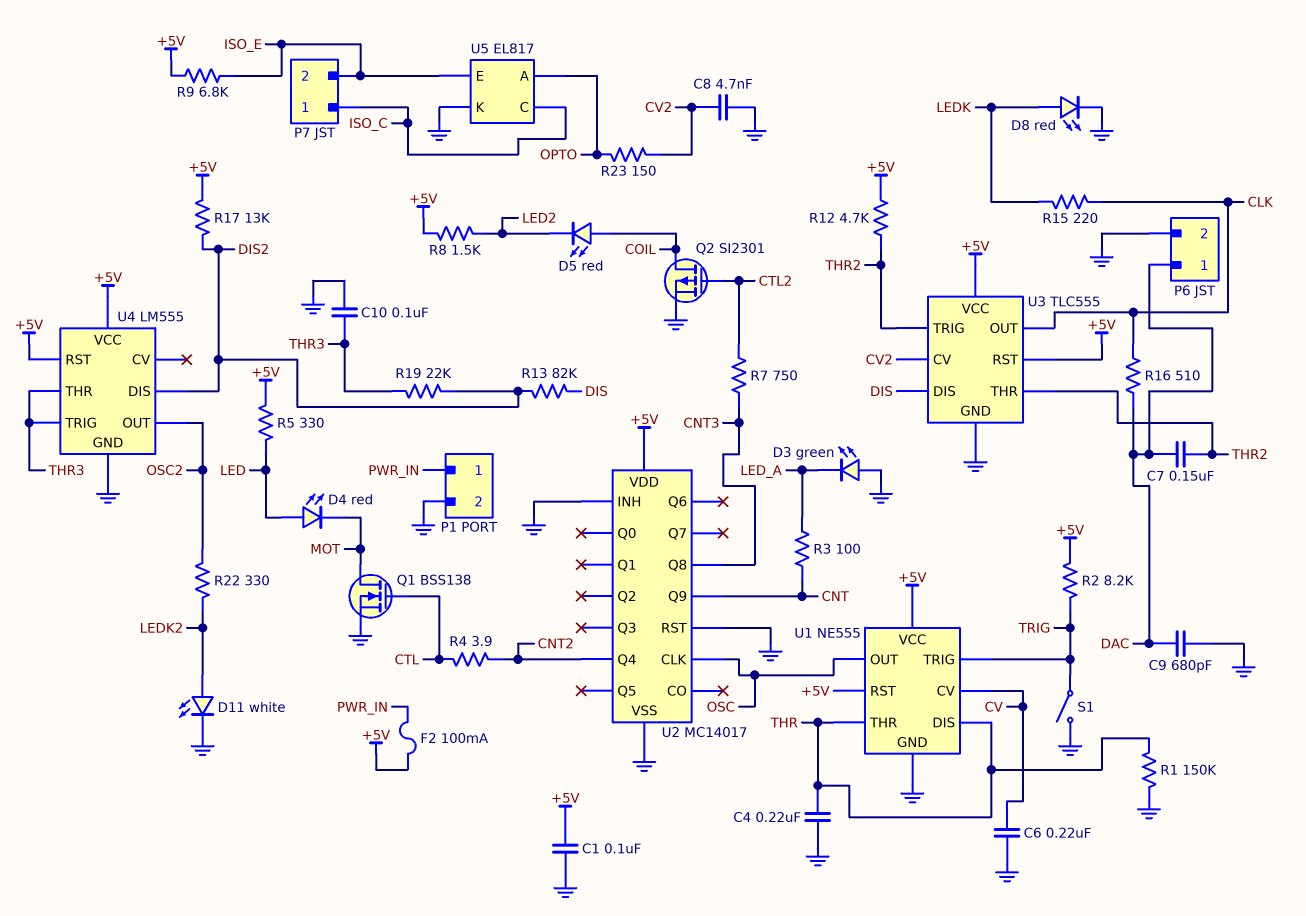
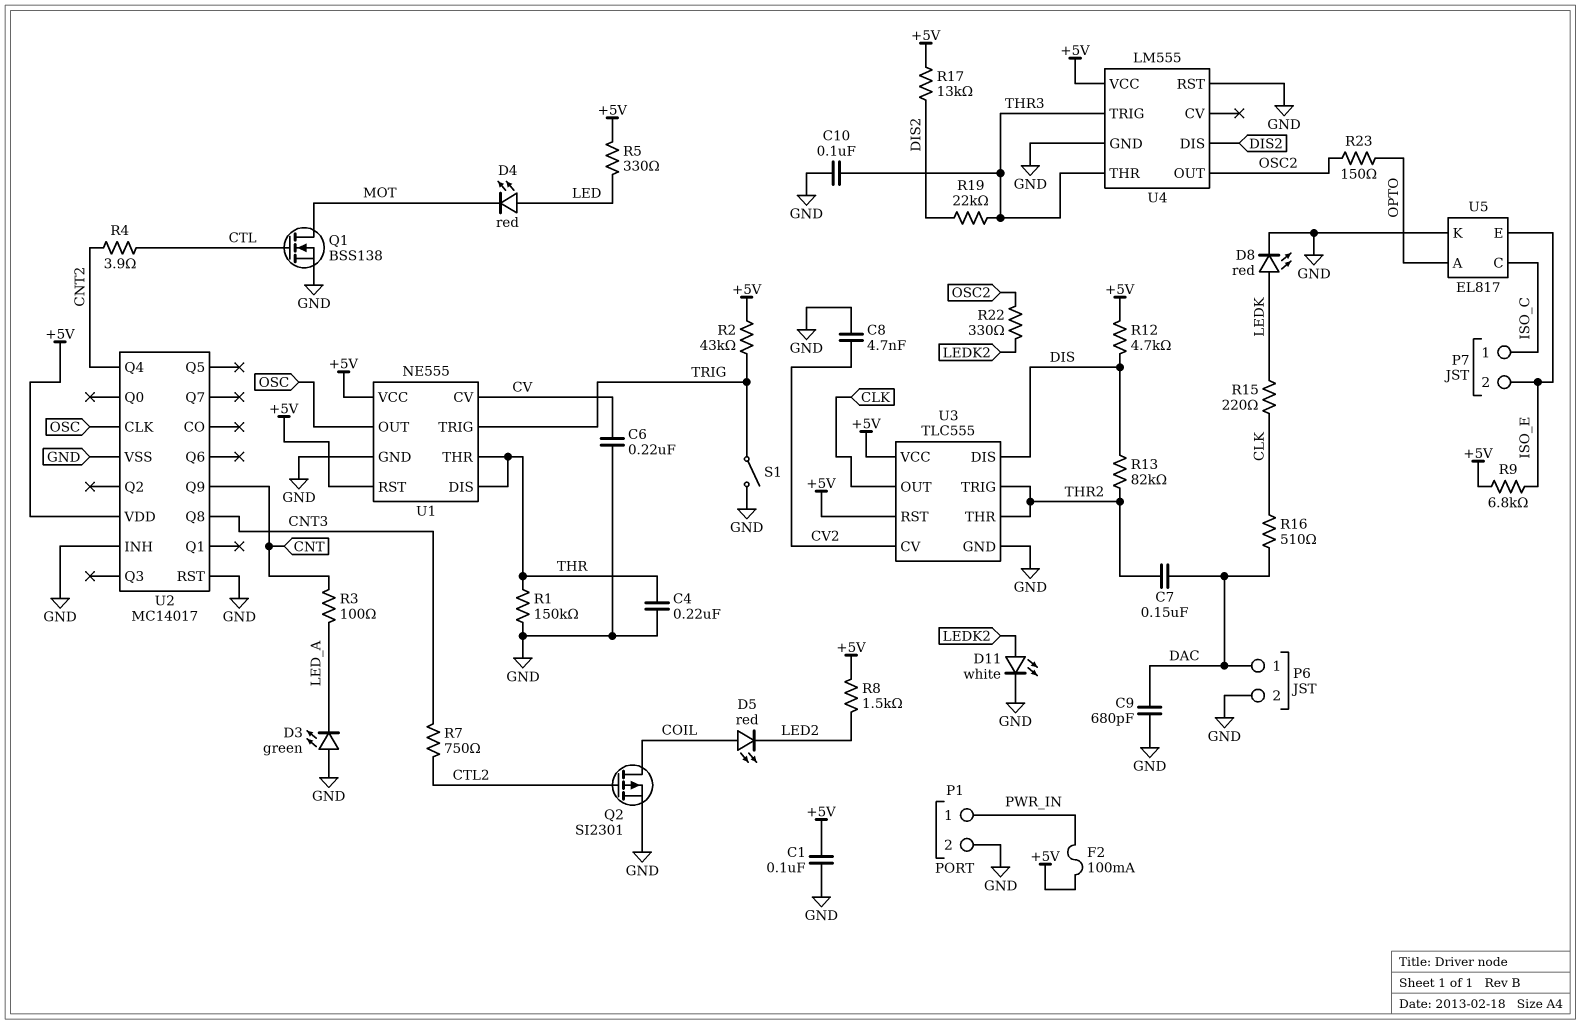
R2: 8.2k (+5V, TRIG) -> 43k (+5V, TRIG)
R12: 4.7k (+5V, THR2) -> 4.7k (+5V, DIS)
R13: 82k (DIS, DIS2) -> 82k (DIS, THR2)
R23: 150 (CV2, OPTO) -> 150 (OPTO, OSC2)
U4 pin RST: +5V -> GND

